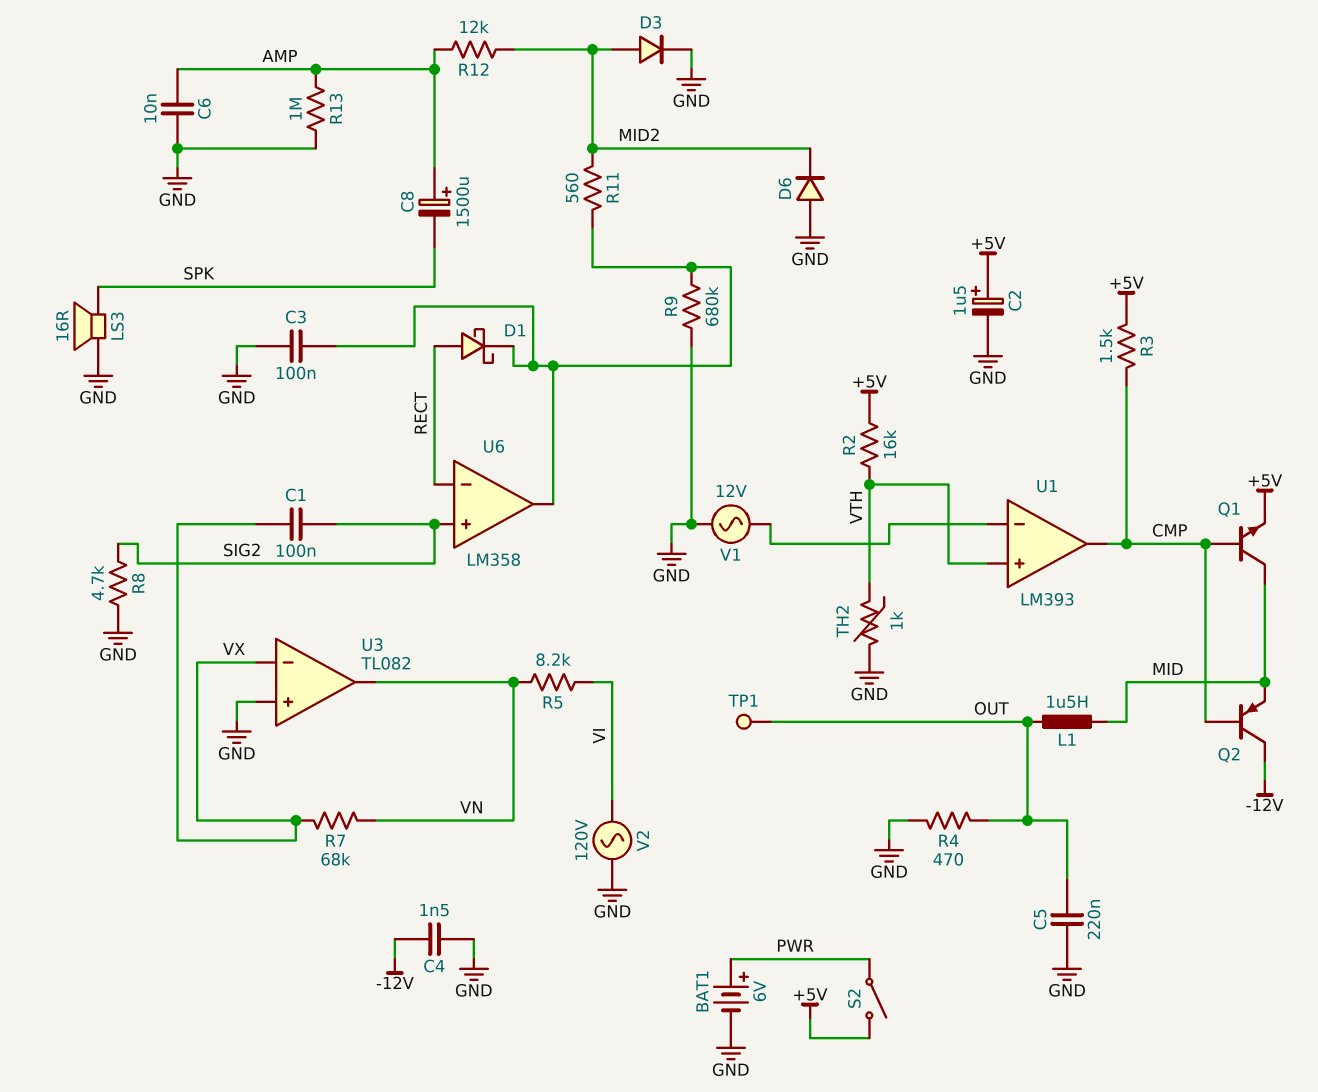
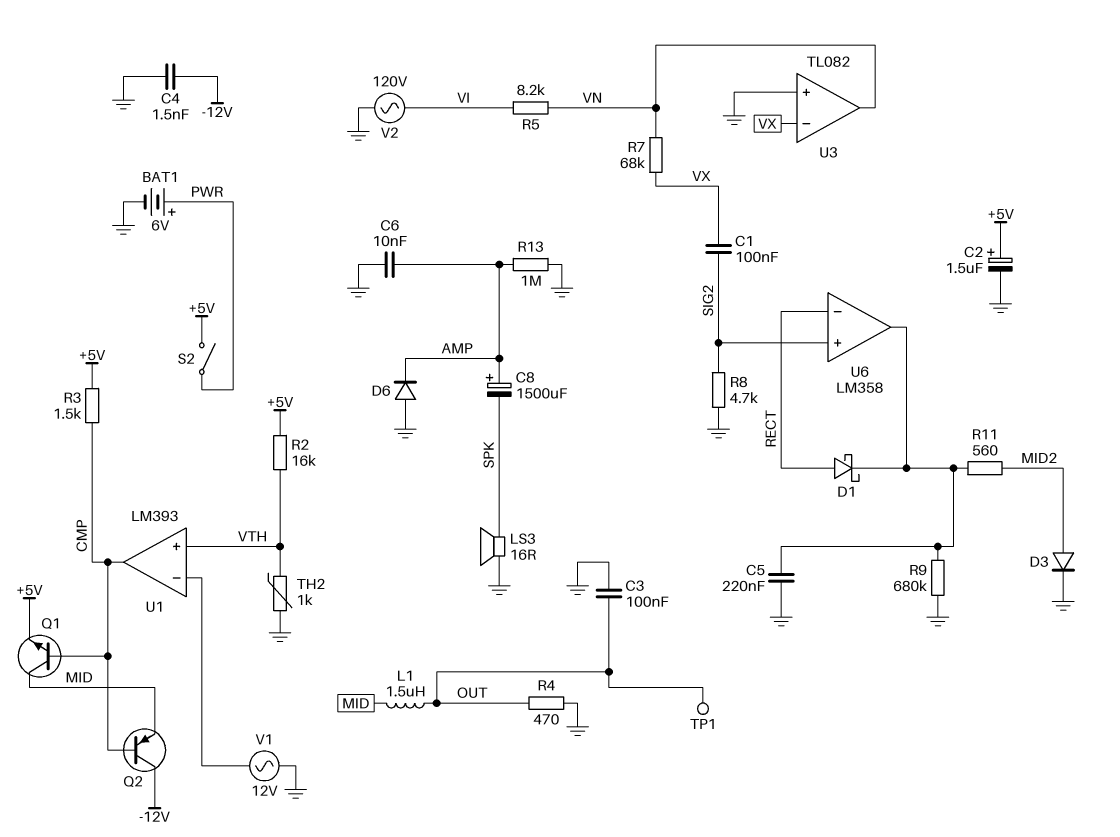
C3: 100nF (GND, U6/out) -> 100nF (GND, OUT)
C5: 220nF (GND, OUT) -> 220nF (GND, U6/out)
D6: diode (A GND, K MID2) -> diode (A GND, K AMP)
R12: 12k (AMP, MID2) -> none

